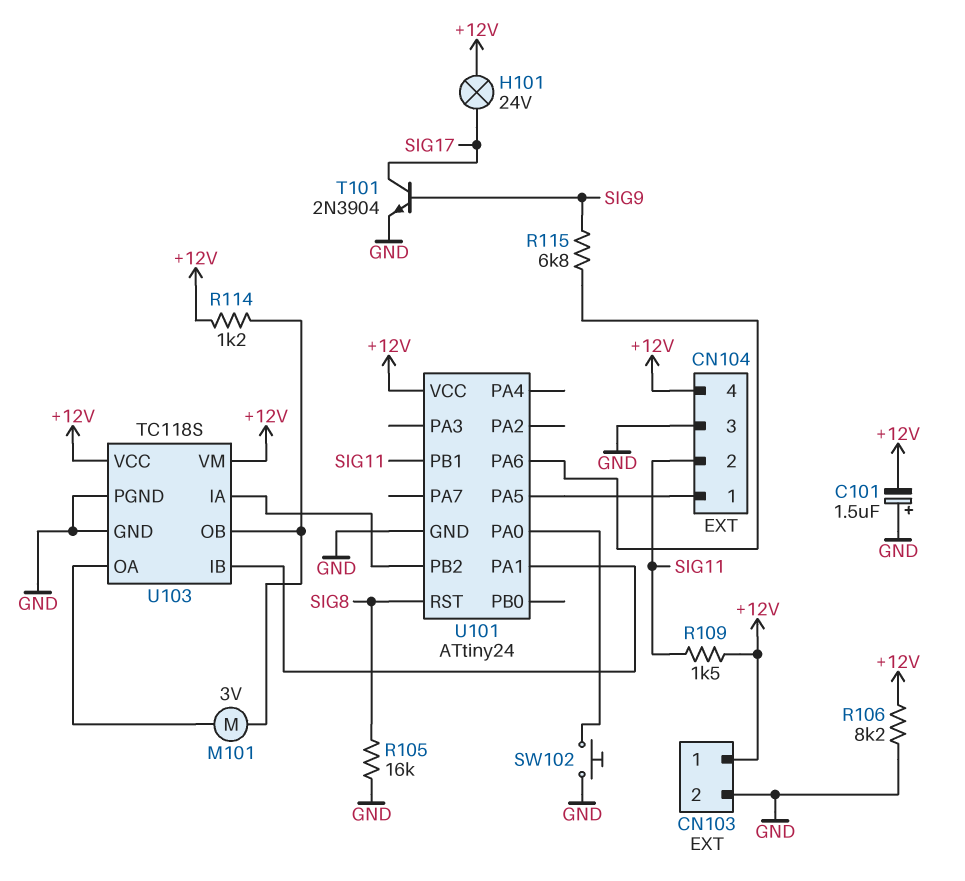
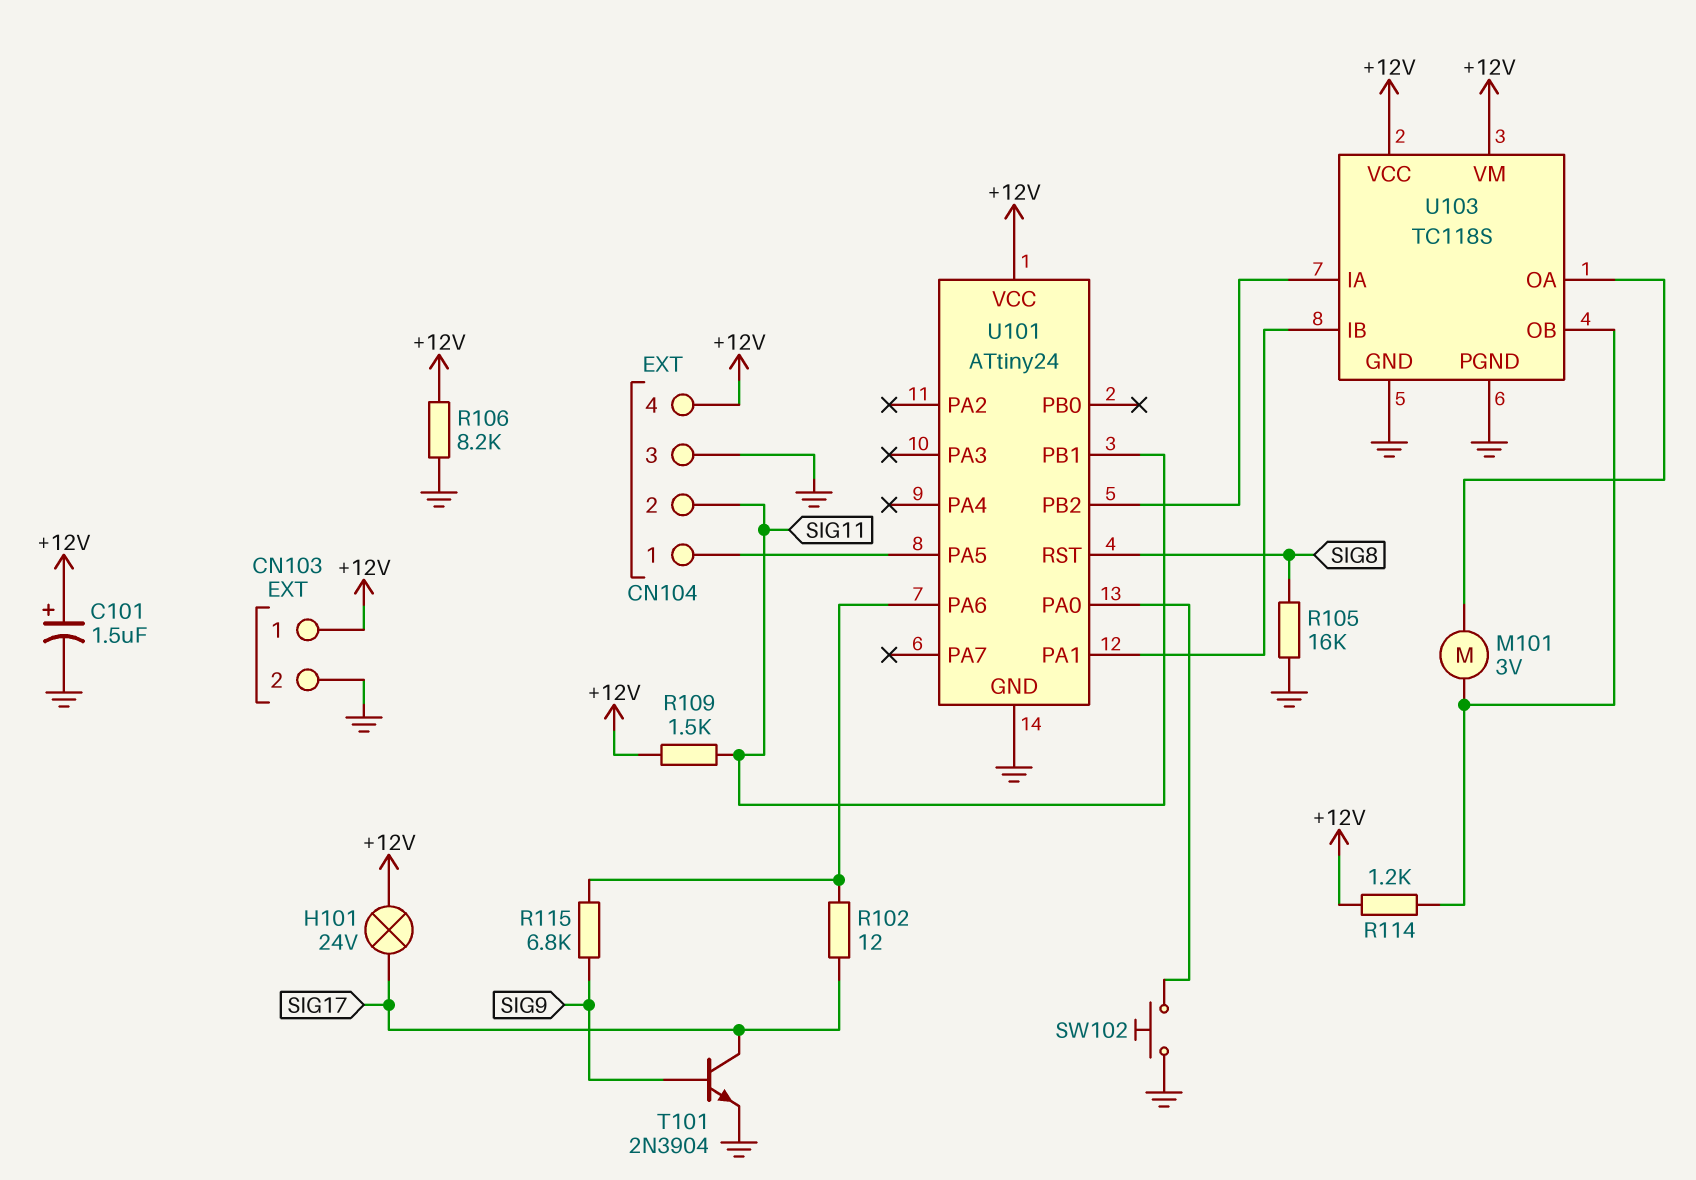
C101: 1.5uF (plus GND, minus +12V) -> 1.5uF (plus +12V, minus GND)
R102: none -> 12 (SIG17, U101/PA6)

